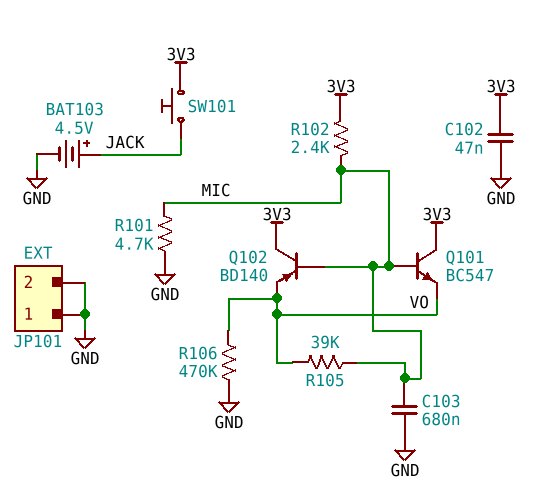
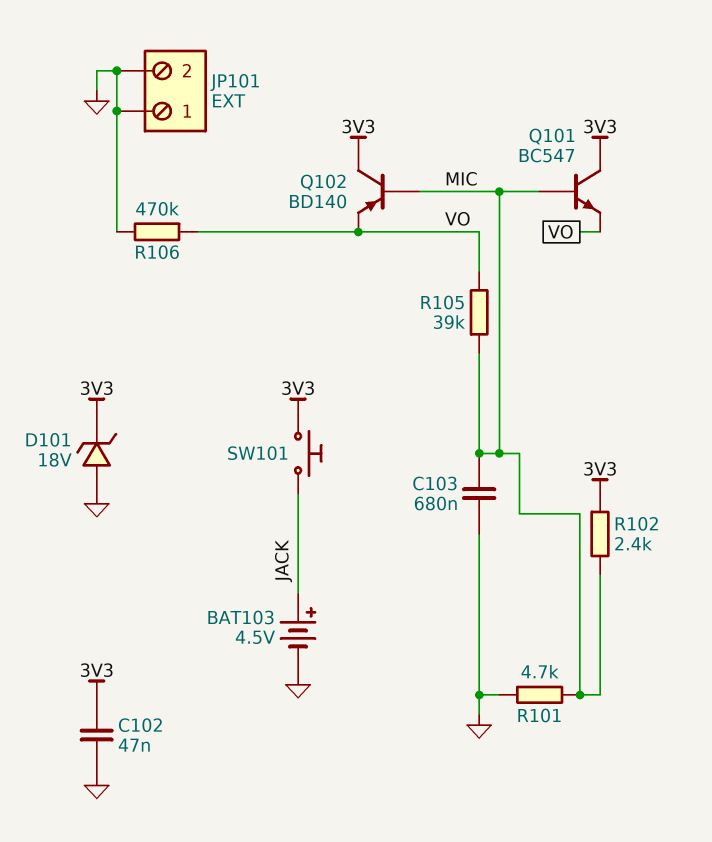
D101: none -> zener 18V (A GND, K 3V3)

